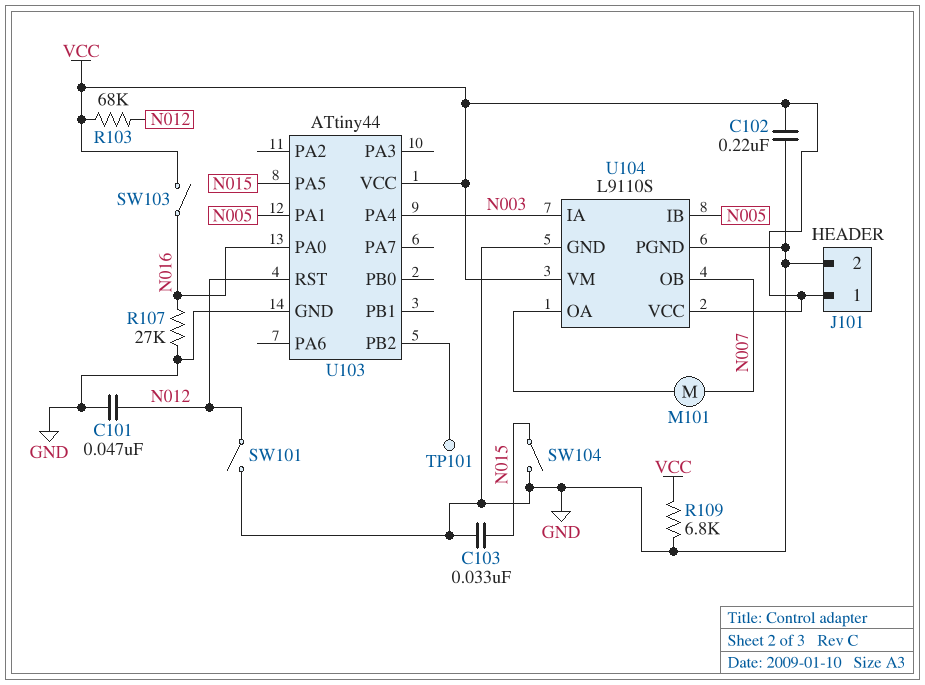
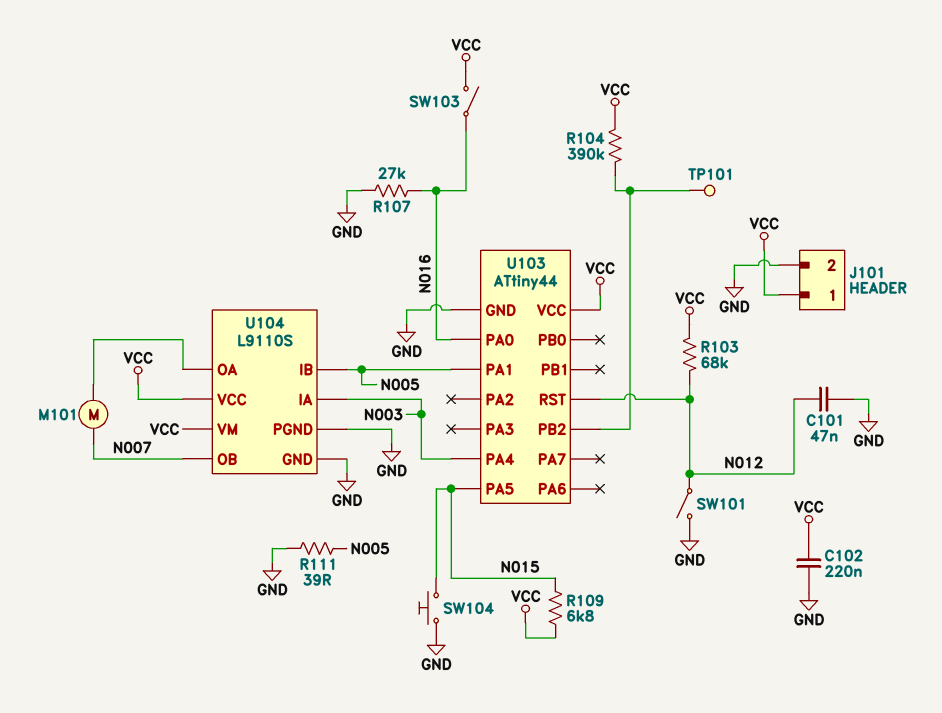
C103: 33nF (GND, N015) -> none
R104: none -> 390k (U103/PB2, VCC)
R109: 6.8k (GND, VCC) -> 6.8k (N015, VCC)
R111: none -> 39 (GND, N005)
SW104: switch (GND, N015) -> button (GND, N015)

